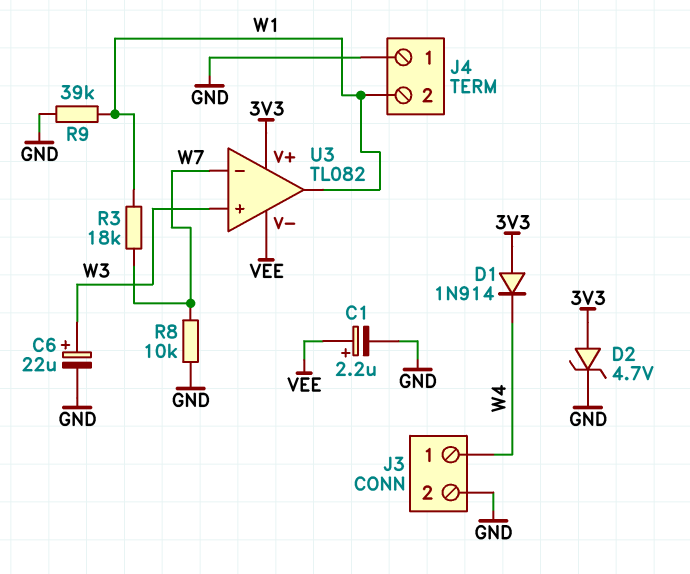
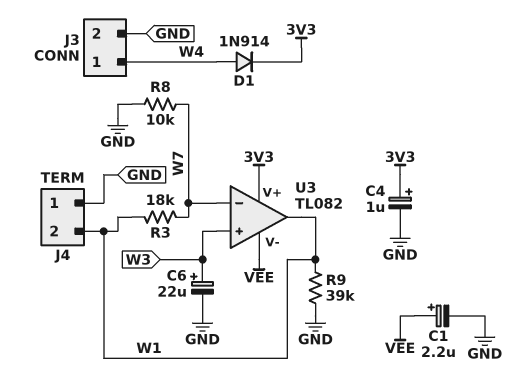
C4: none -> 1uF (plus 3V3, minus GND)
D1: diode 1N914 (A 3V3, K W4) -> diode 1N914 (A W4, K 3V3)
D2: zener 4.7V (A 3V3, K GND) -> none

